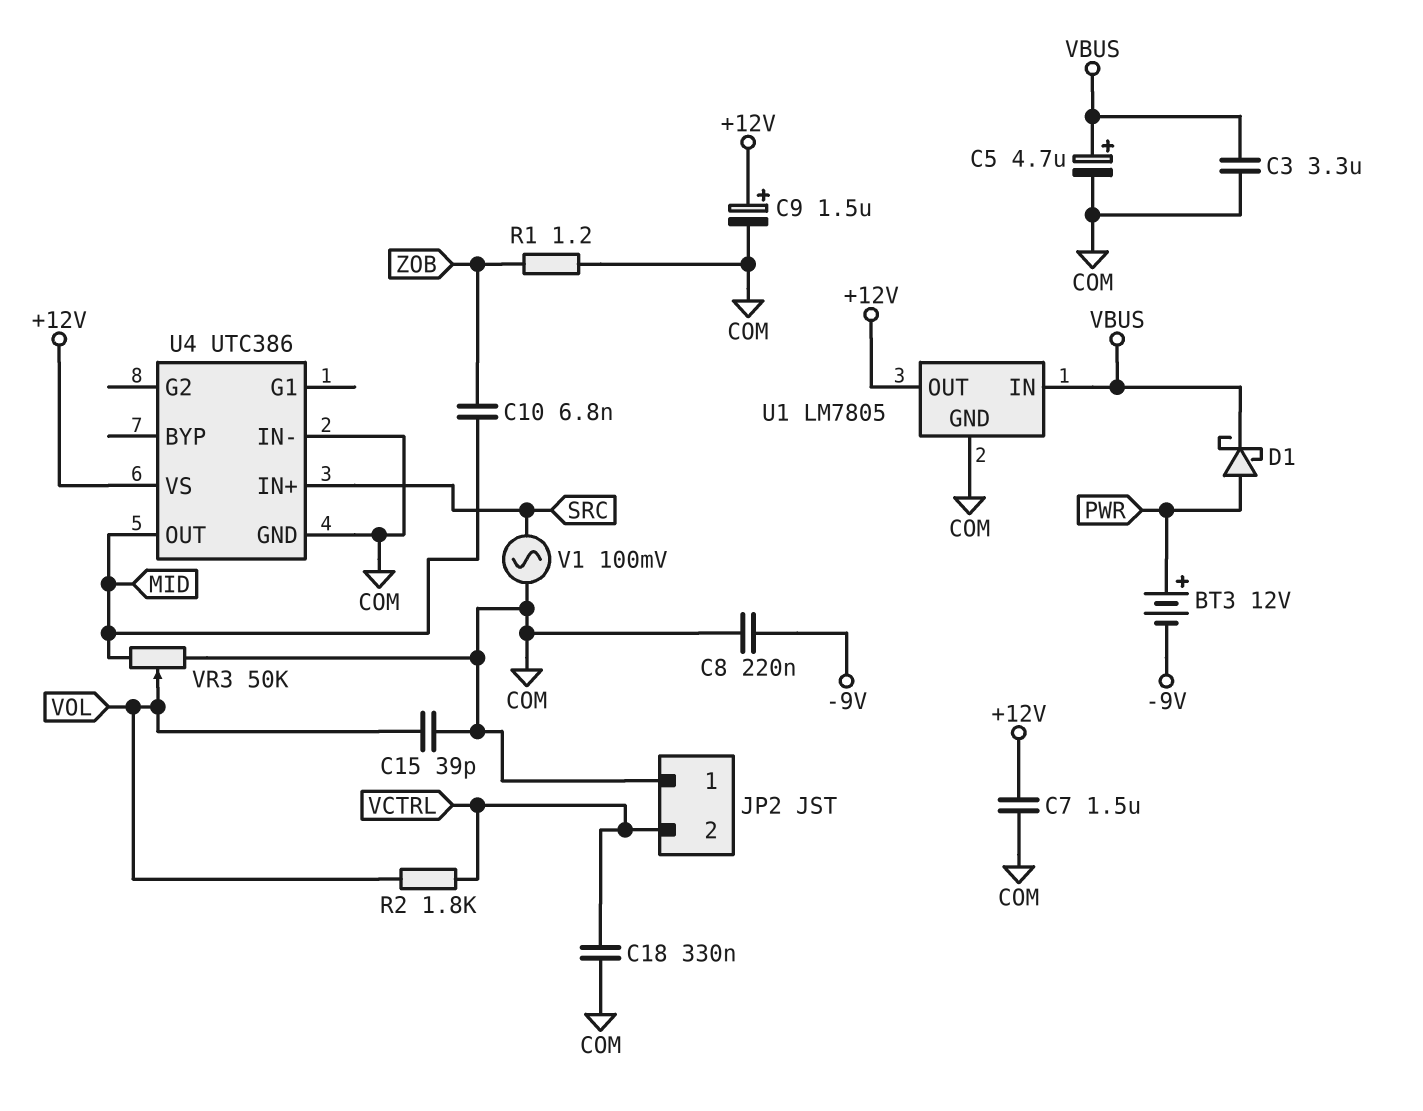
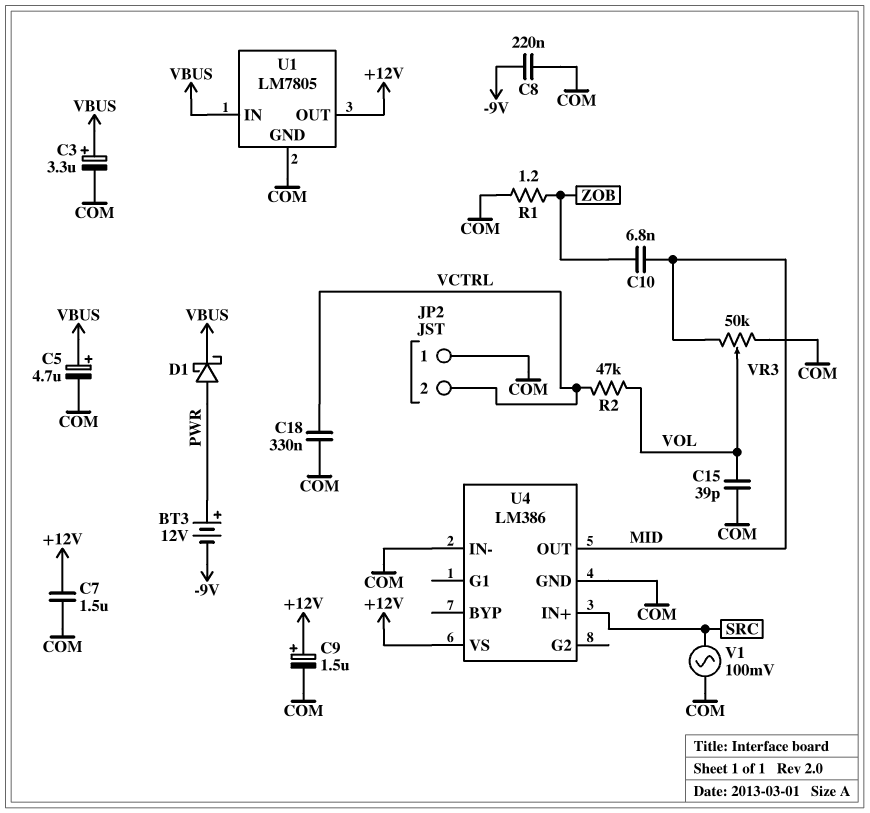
C3: 3.3uF (COM, VBUS) -> 3.3uF (plus VBUS, minus COM)
R2: 1.8k (VCTRL, VOL) -> 47k (VCTRL, VOL)
U4: UTC386 -> LM386

